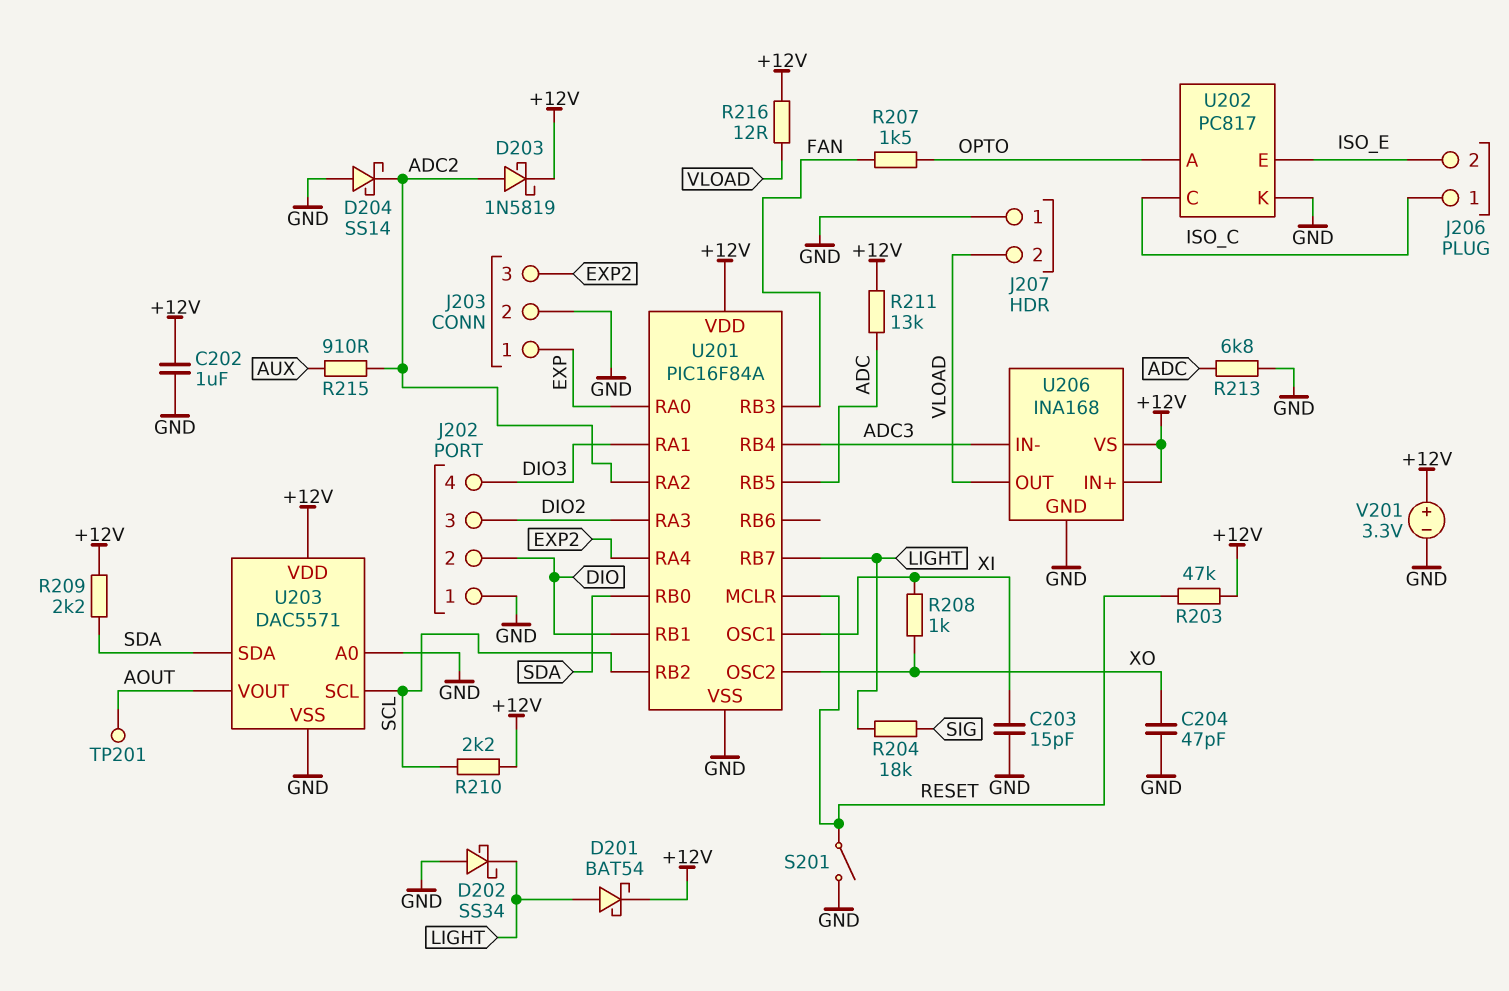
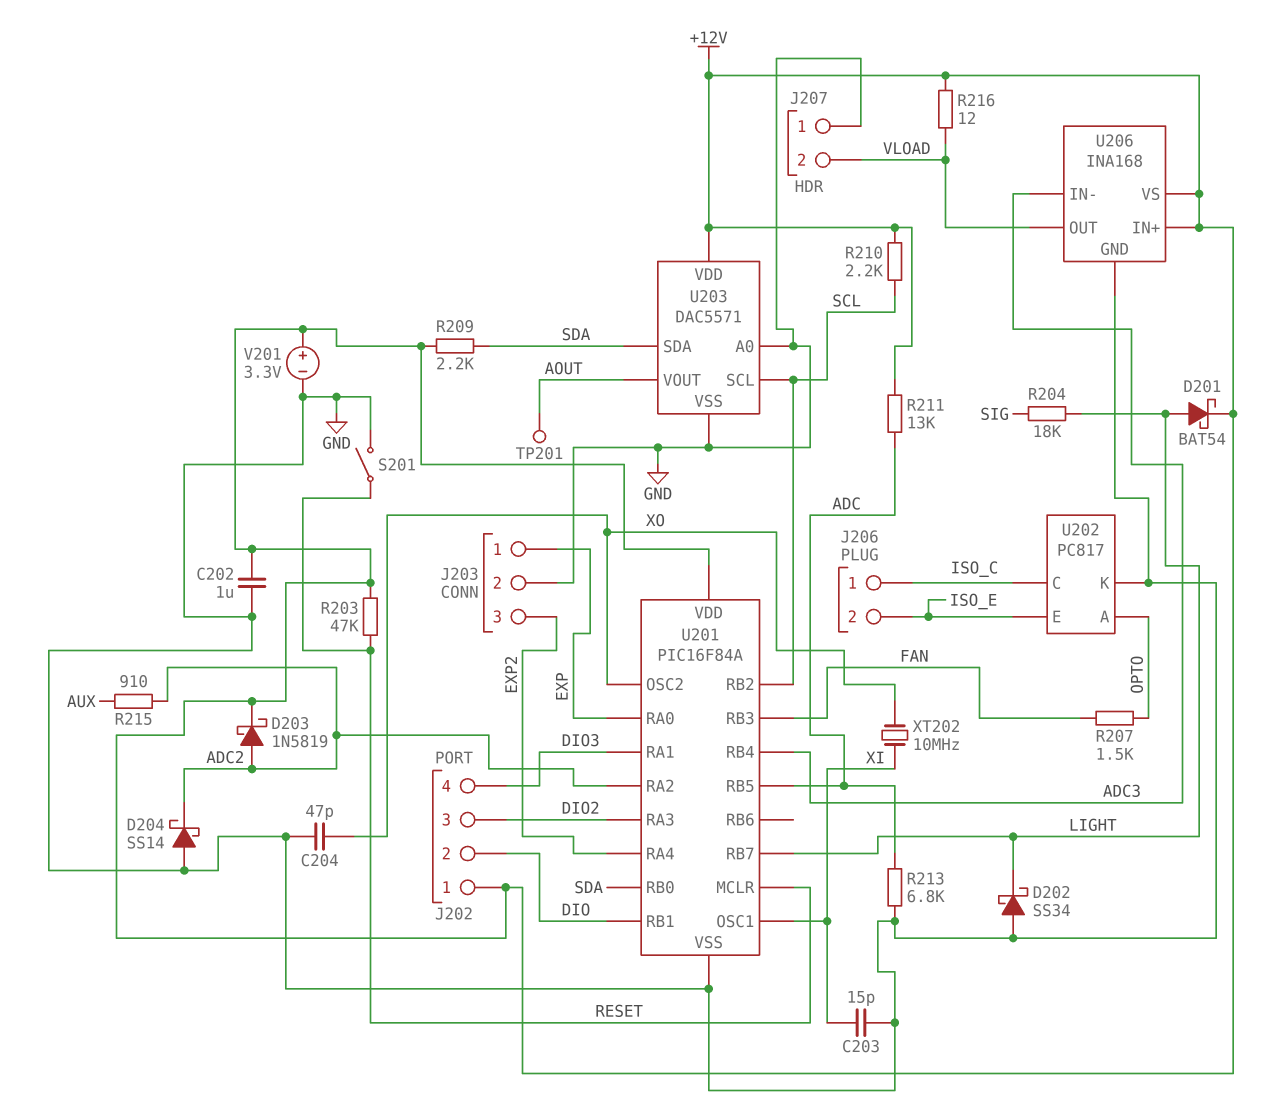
J202 pin 1: GND -> +12V
R208: 1k (XI, XO) -> none
XT202: none -> 10MHz (XI, XO)

